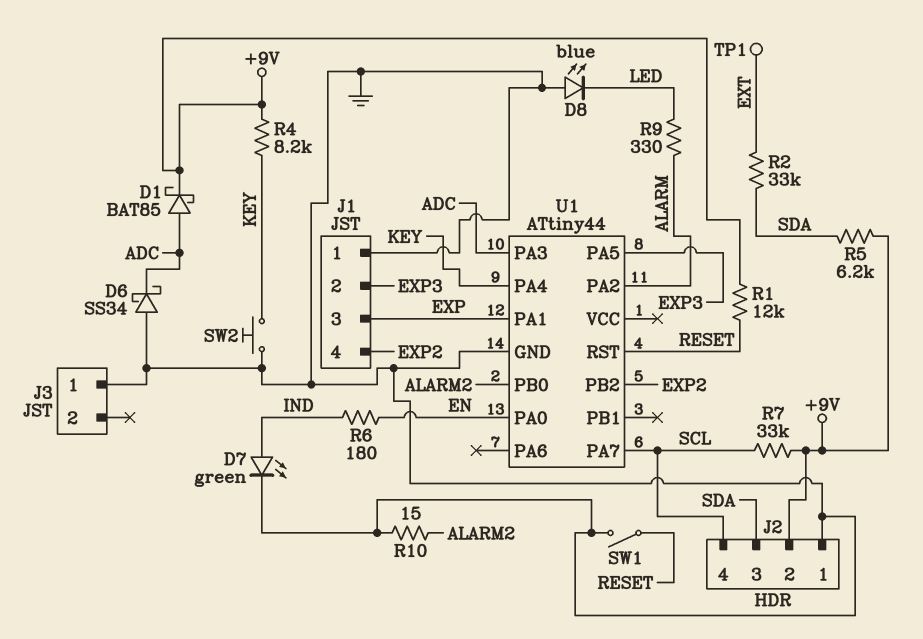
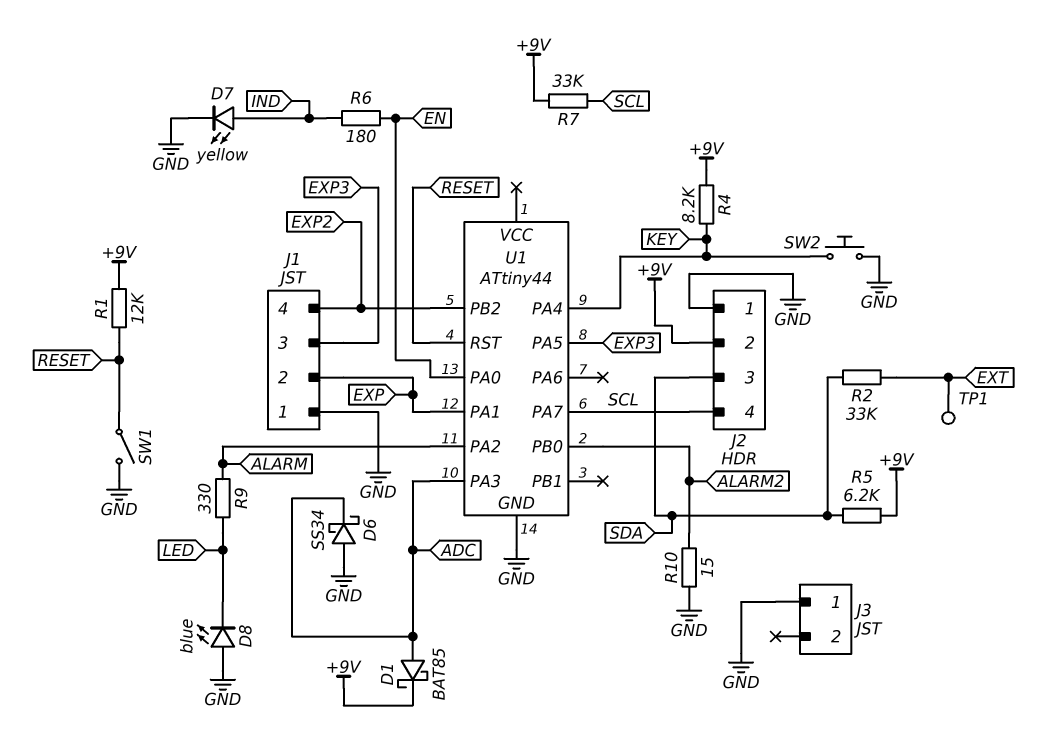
D7: LED green (A IND, K GND) -> LED yellow (A IND, K GND)
J1 pin 2: EXP3 -> EXP
J1 pin 3: EXP -> EXP3

